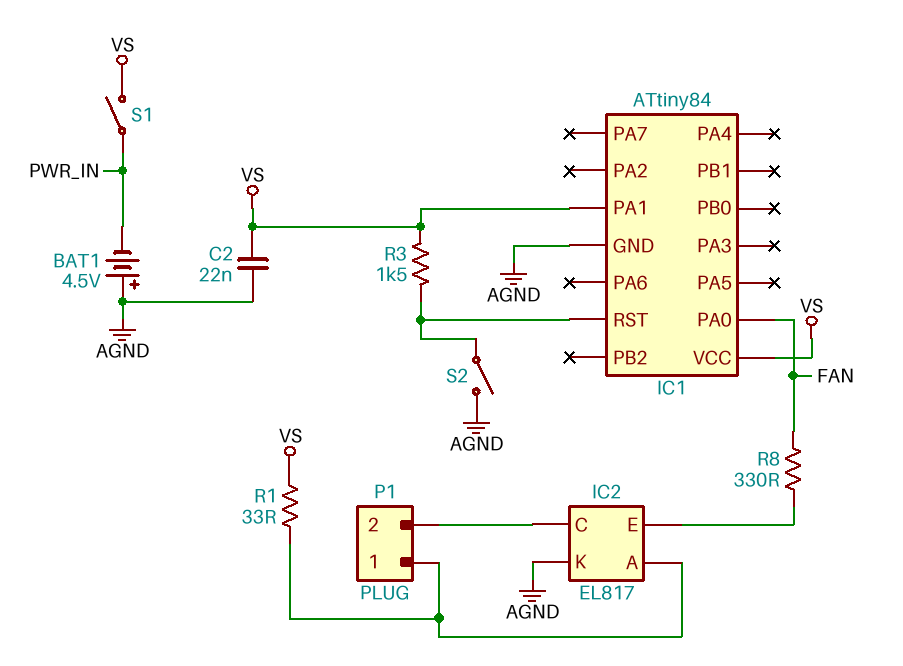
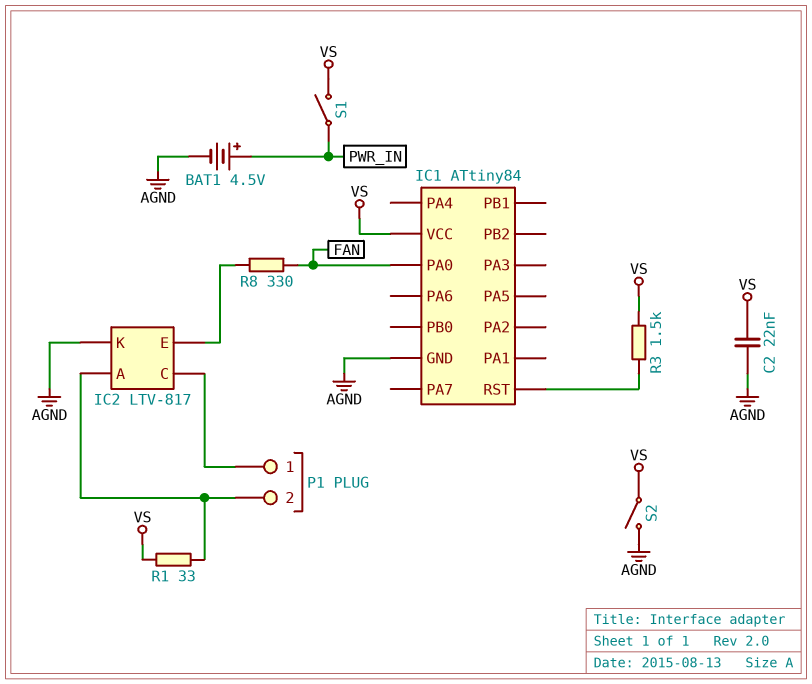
BAT1: 4.5V (plus AGND, minus PWR_IN) -> 4.5V (plus PWR_IN, minus AGND)
IC1 pin PA1: VS -> none
IC2: EL817 -> LTV-817
P1 pin 1: IC2/A -> IC2/C
P1 pin 2: IC2/C -> IC2/A
S2: switch (AGND, IC1/RST) -> switch (AGND, VS)

